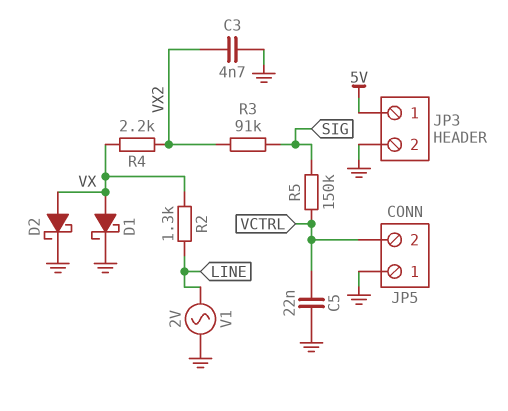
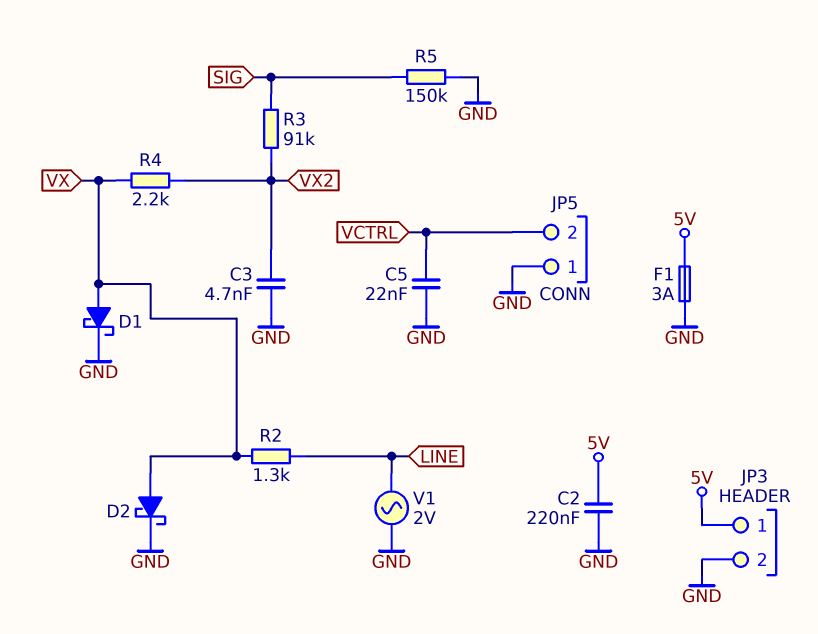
C2: none -> 220nF (5V, GND)
F1: none -> 3A (5V, GND)
R5: 150k (SIG, VCTRL) -> 150k (GND, SIG)

